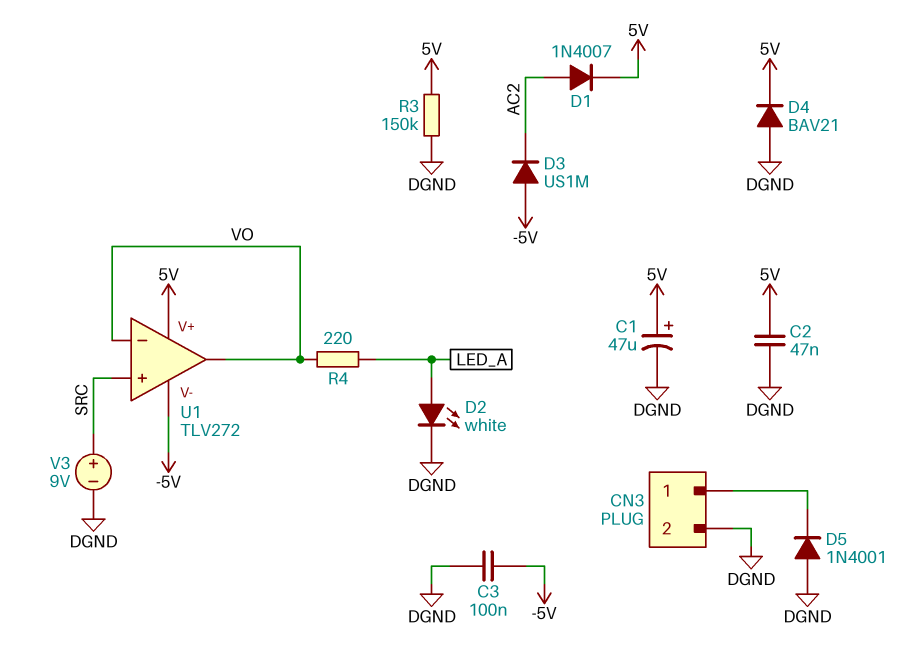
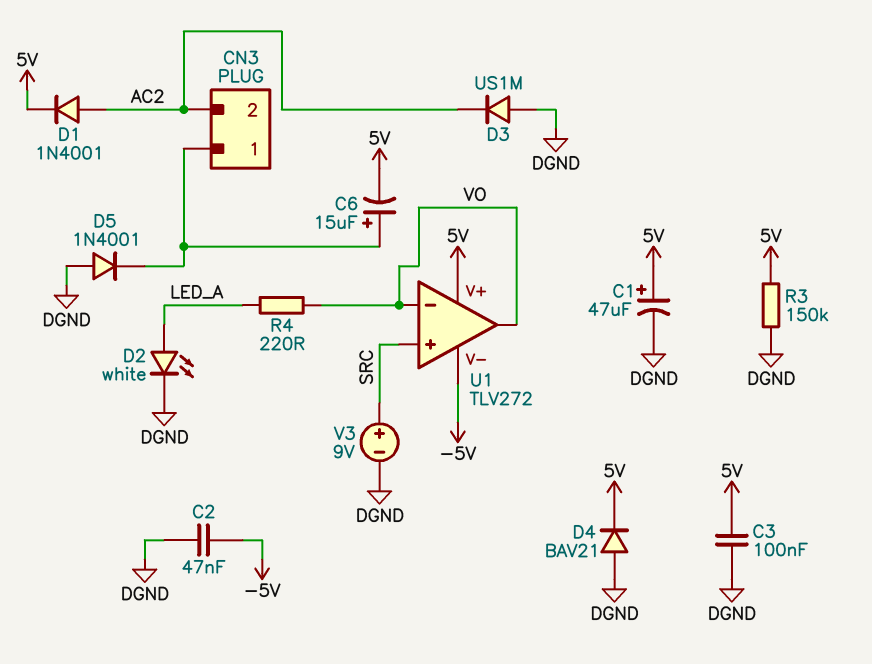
C2: 47nF (5V, DGND) -> 47nF (-5V, DGND)
C3: 100nF (-5V, DGND) -> 100nF (5V, DGND)
C6: none -> 15uF (plus CN3/1, minus 5V)
CN3 pin 2: DGND -> AC2
D1: diode 1N4007 (A AC2, K 5V) -> diode 1N4001 (A AC2, K 5V)
D3: diode US1M (A -5V, K AC2) -> diode US1M (A DGND, K AC2)

